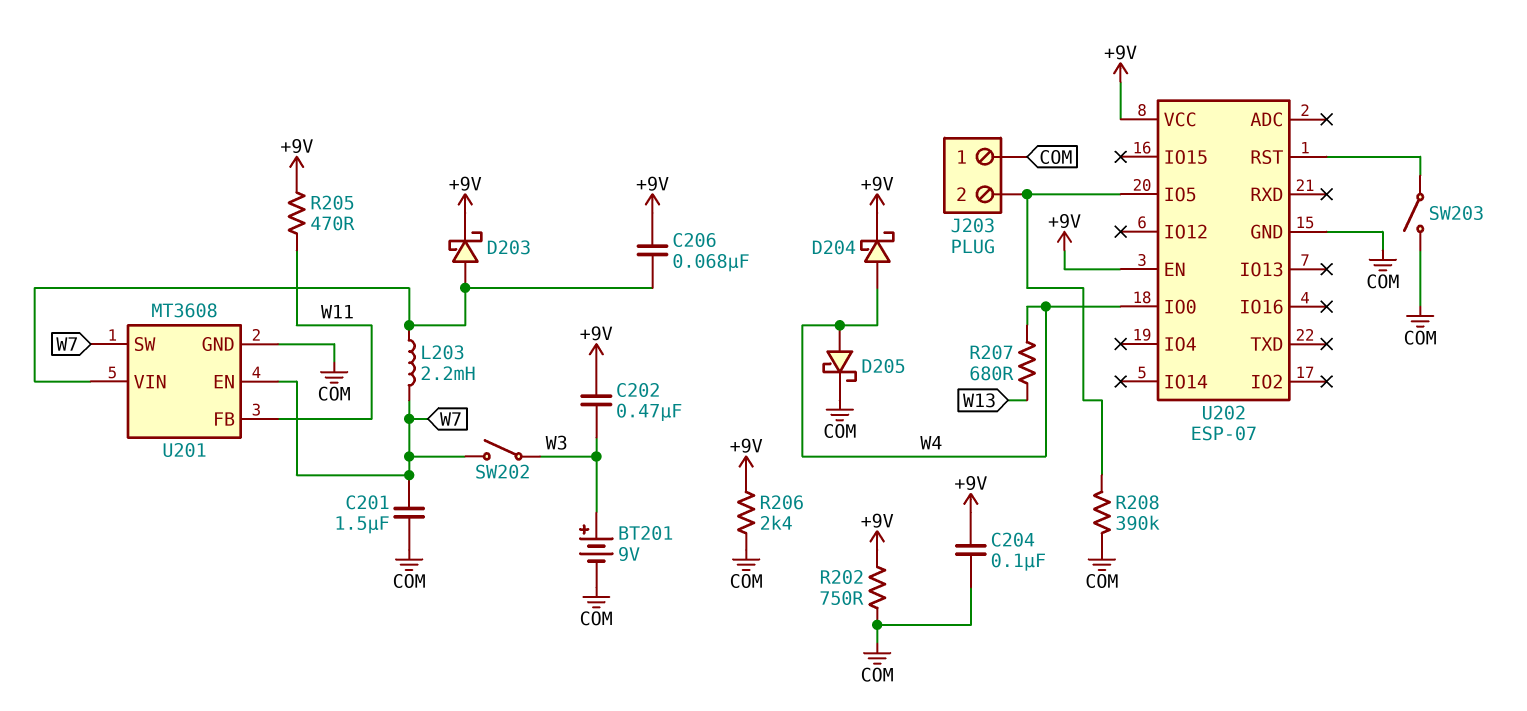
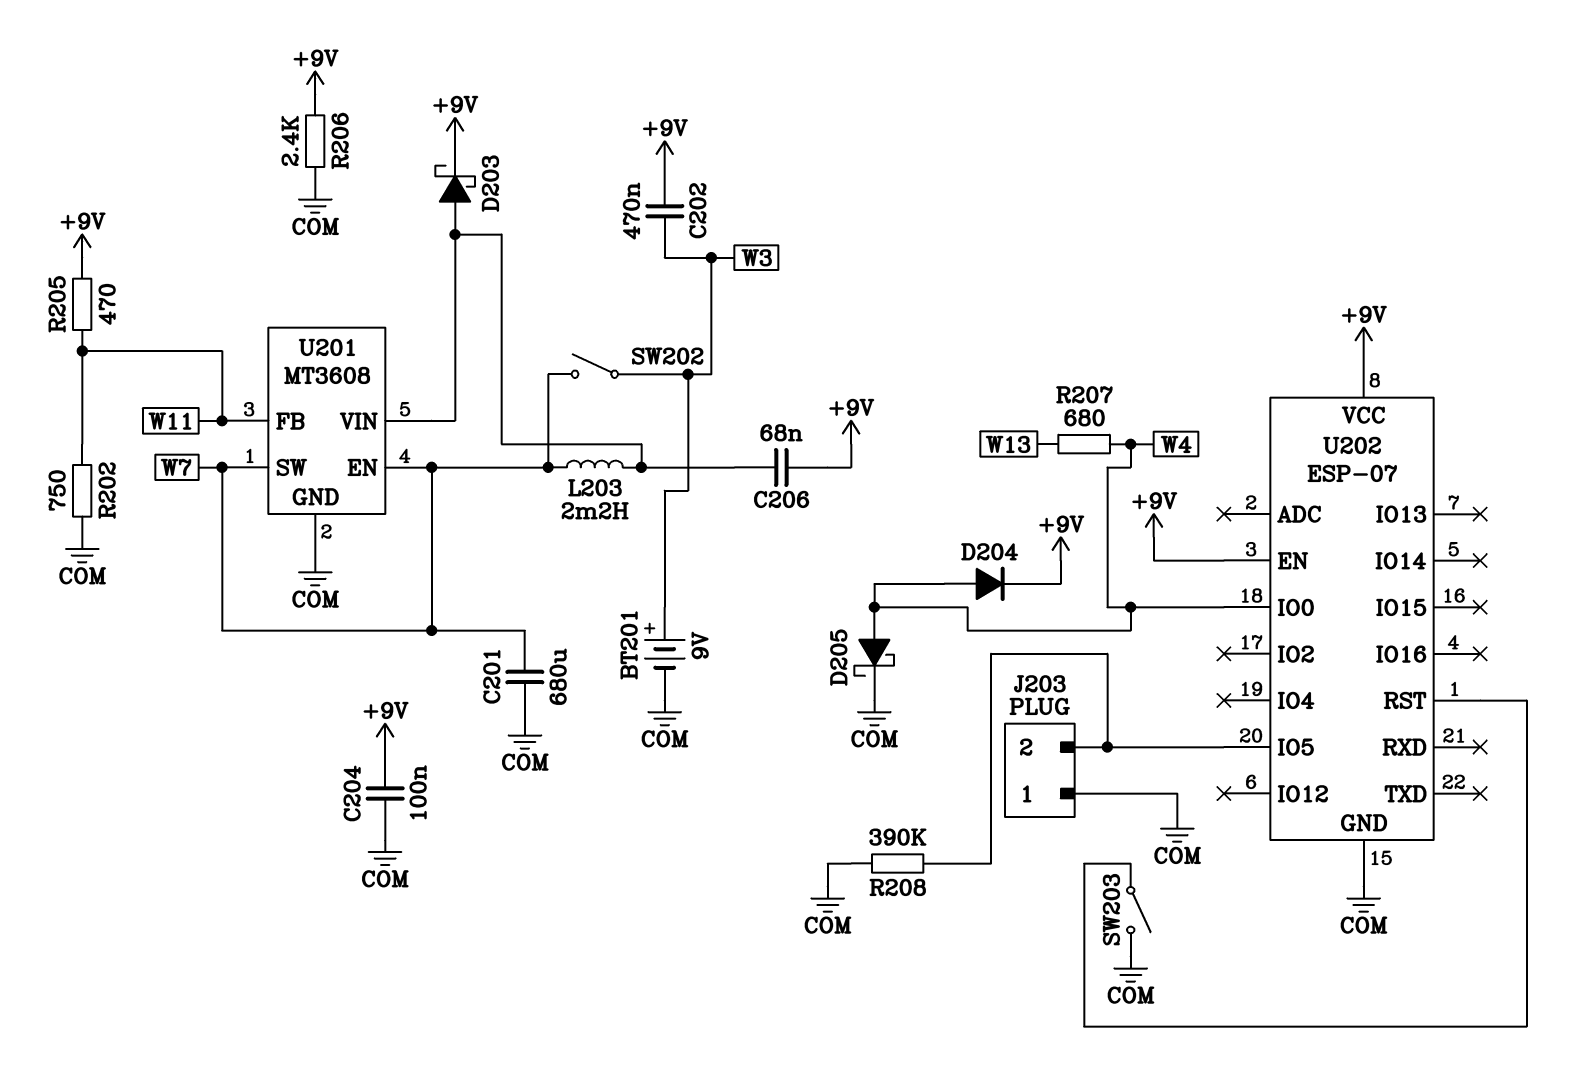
C201: 1.5uF (COM, W7) -> 680uF (COM, W7)
D204: schottky (A W4, K +9V) -> diode (A W4, K +9V)
R202: 750 (+9V, COM) -> 750 (COM, W11)

